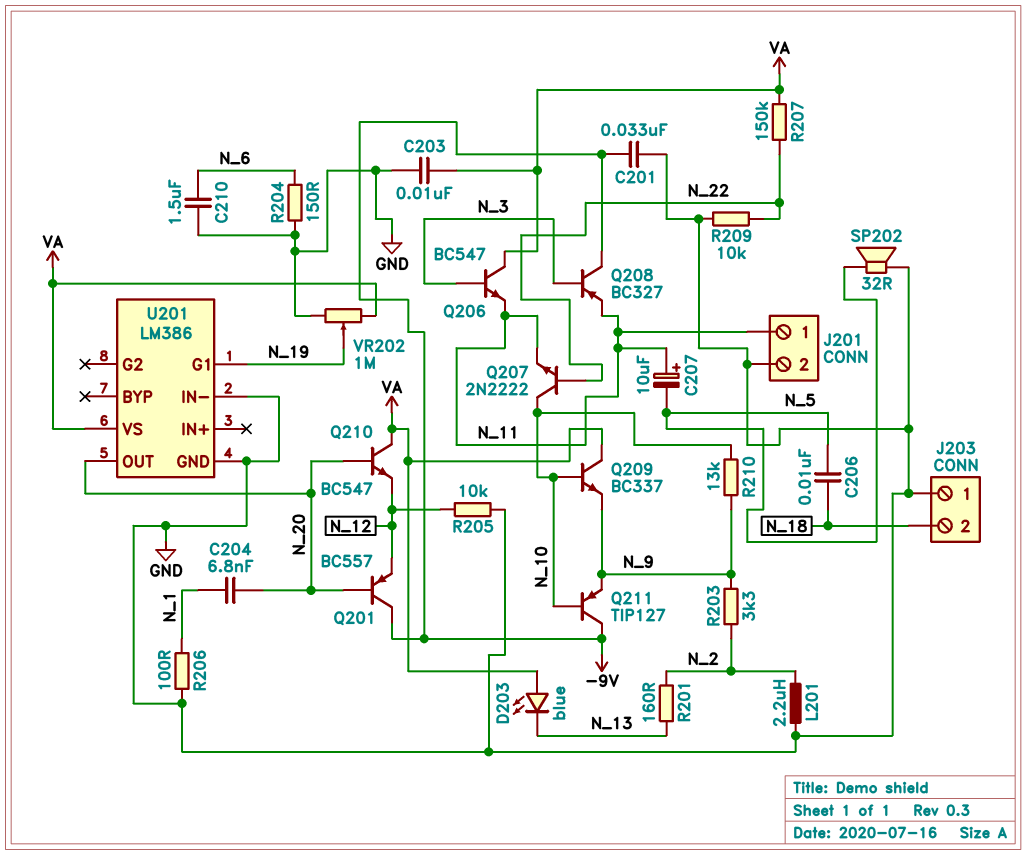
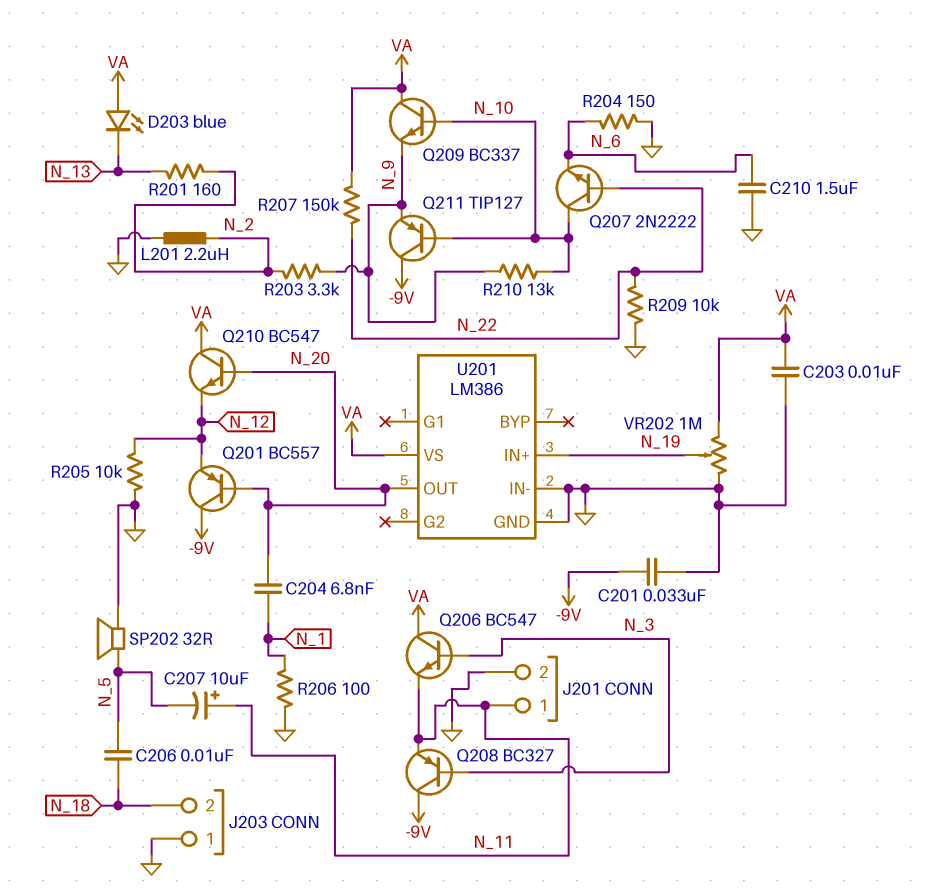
Q207: NPN 2N2222 (B N_22, C N_10, E N_11) -> NPN 2N2222 (B N_22, C N_10, E N_6)
U201 pin G1: N_19 -> none
U201 pin IN+: none -> N_19

